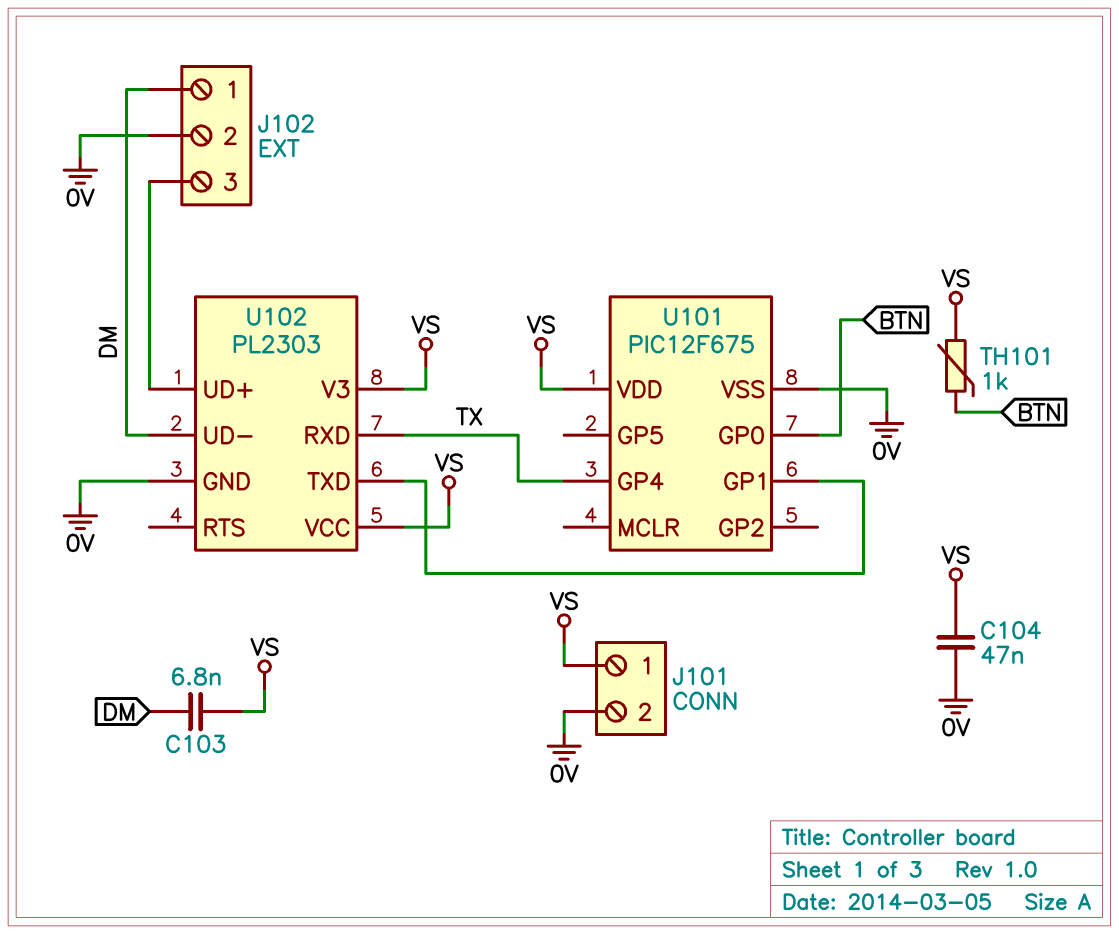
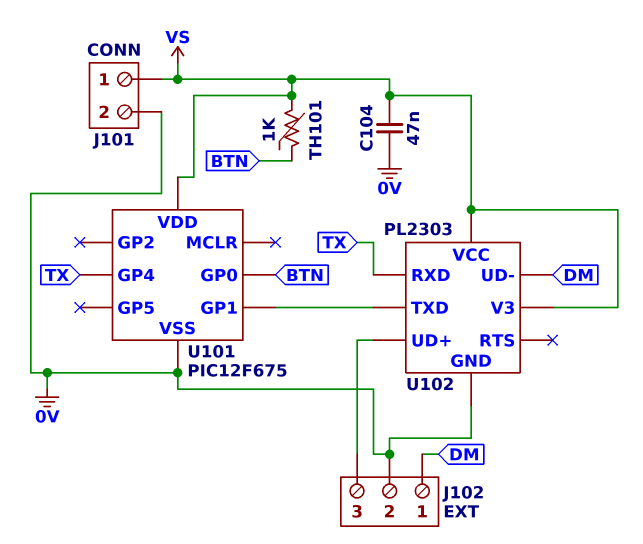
C103: 6.8nF (DM, VS) -> none

